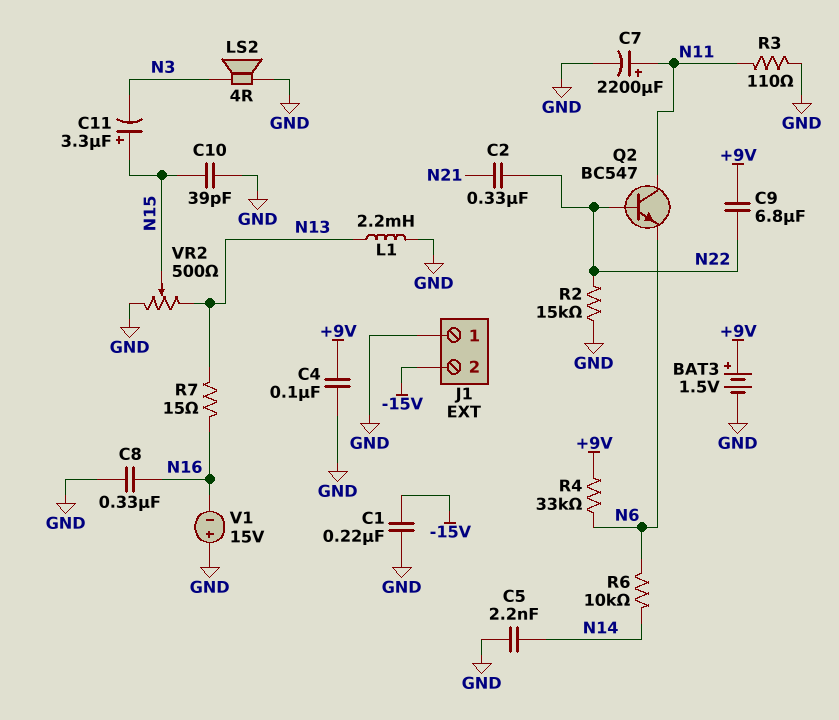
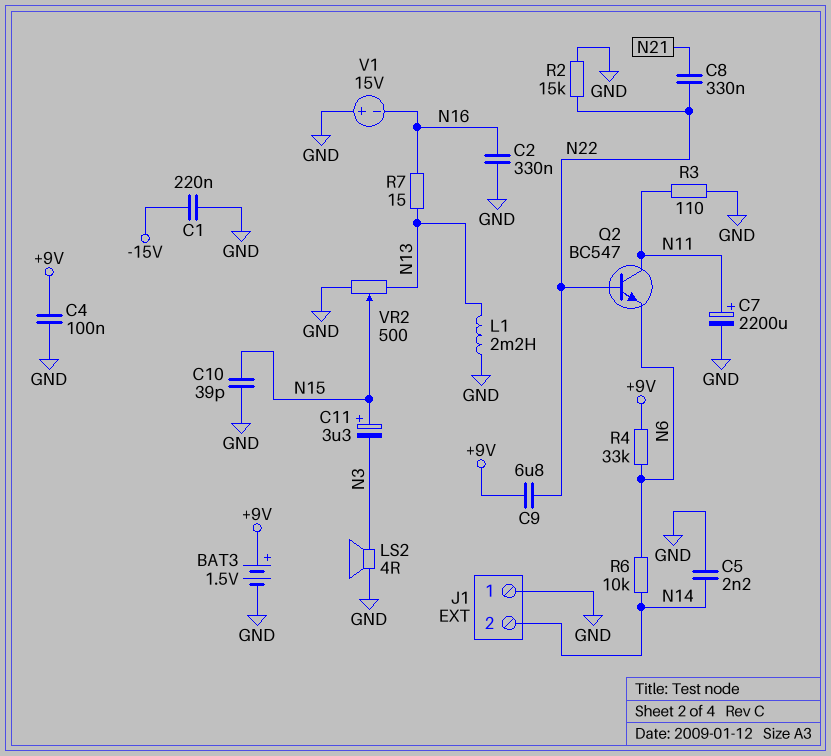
C2: 330nF (N21, N22) -> 330nF (GND, N16)
C8: 330nF (GND, N16) -> 330nF (N21, N22)
J1 pin 2: -15V -> N14

